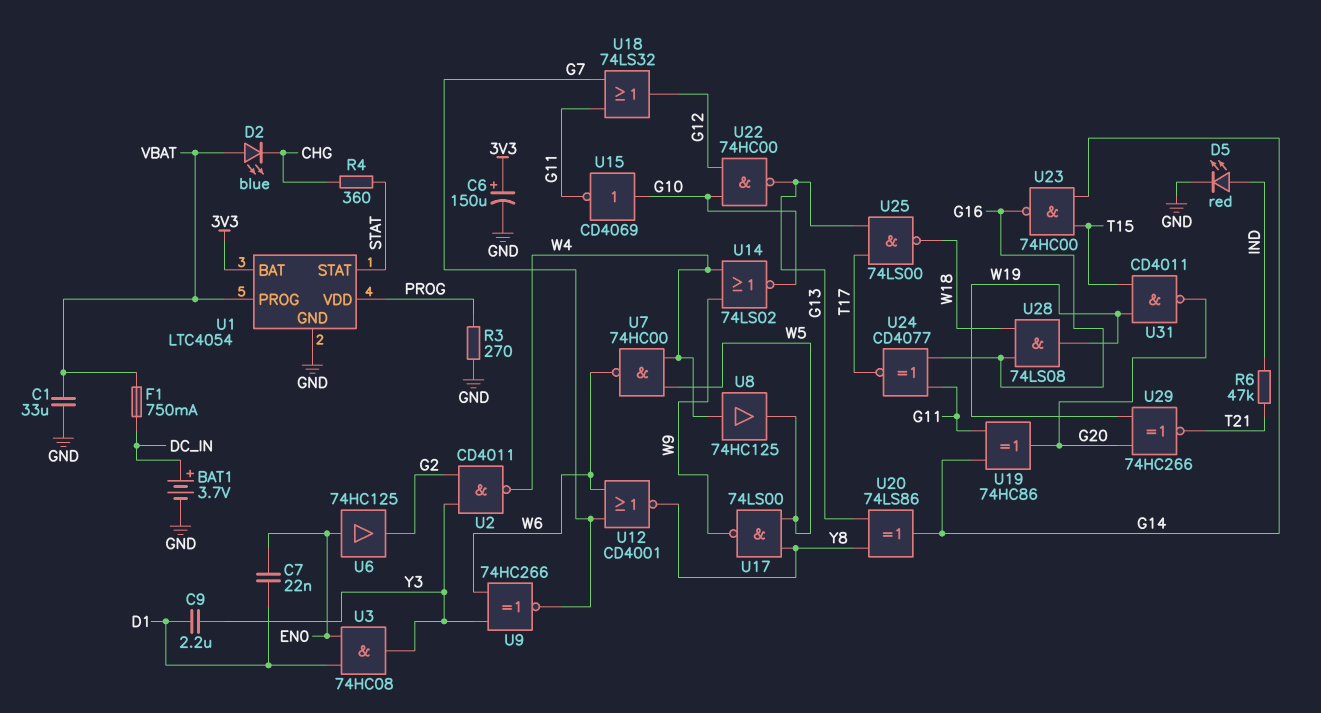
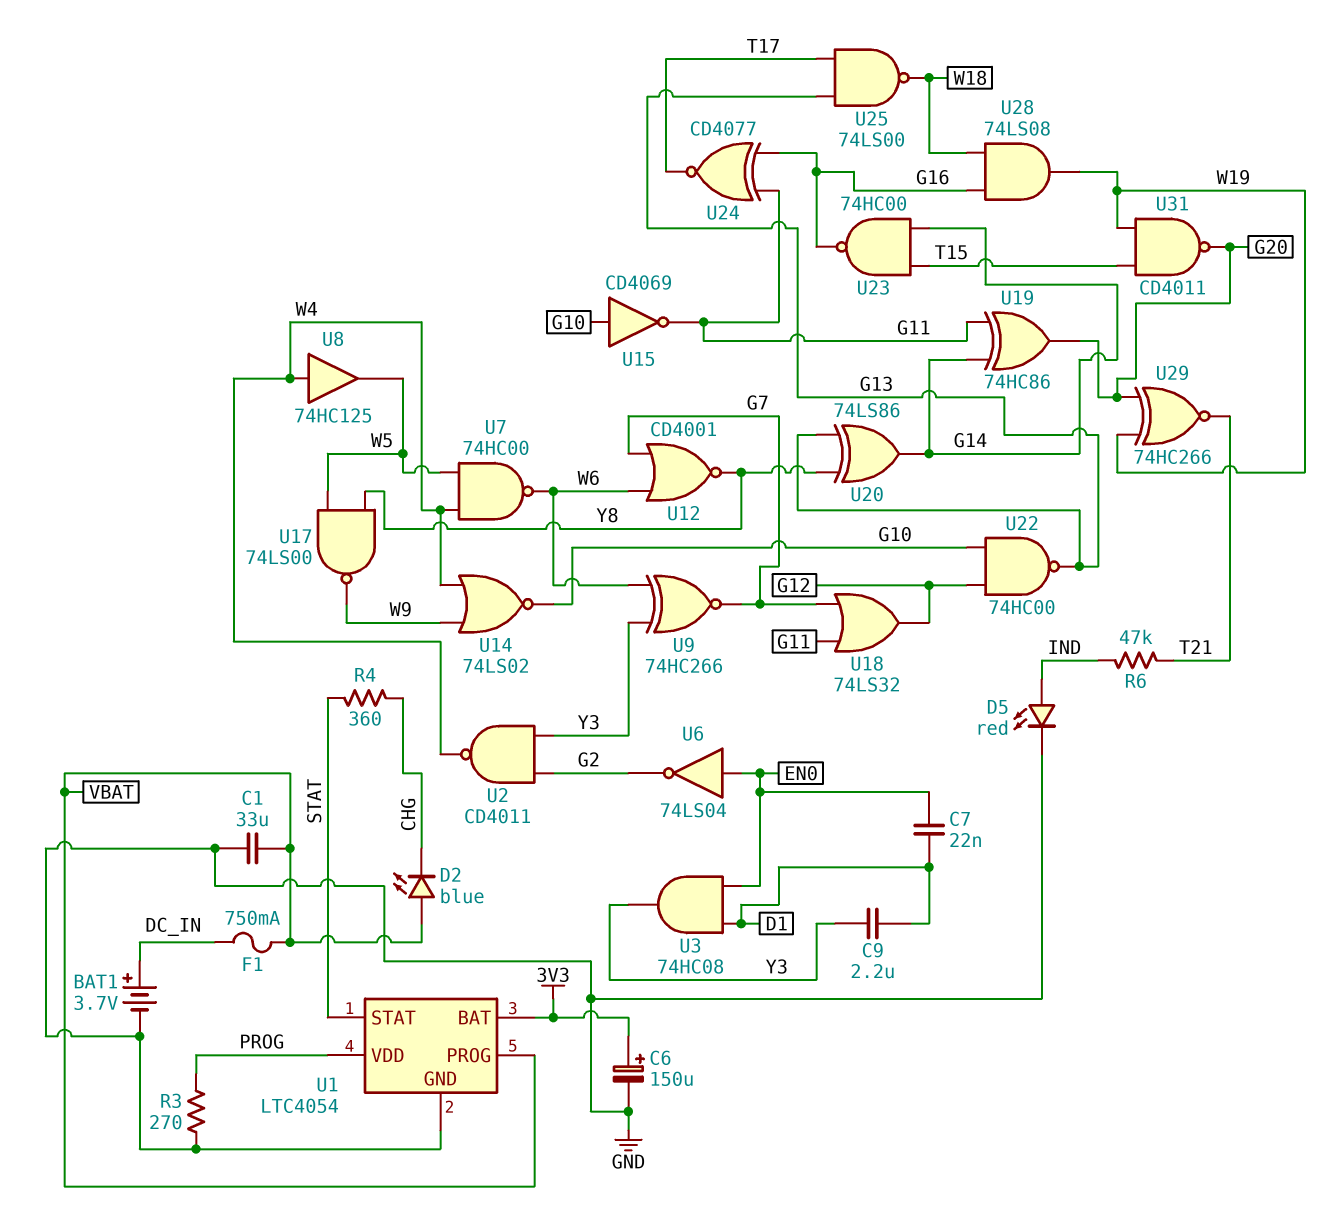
U6: buffer 74HC125 (in EN0, out G2) -> NOT 74LS04 (in EN0, out G2)

